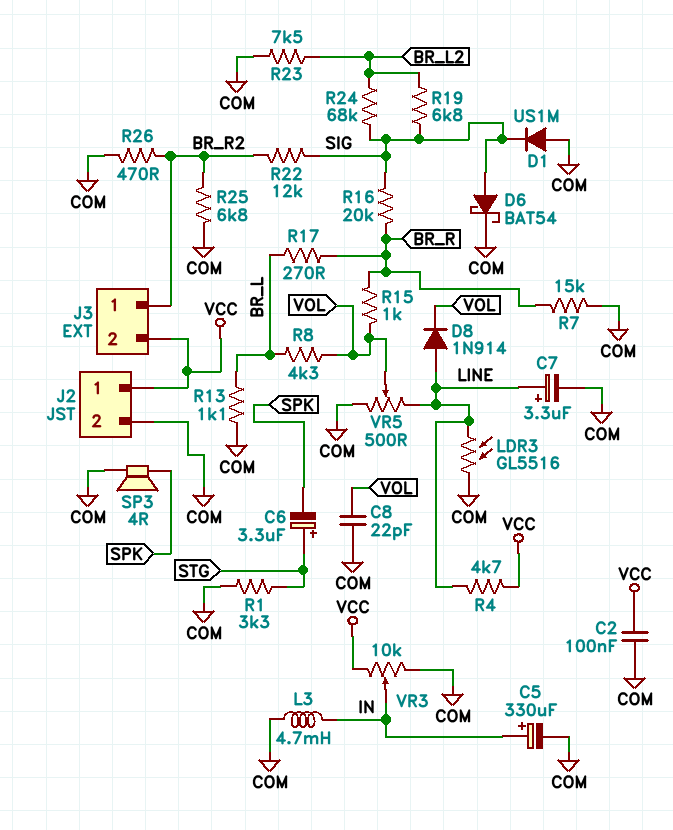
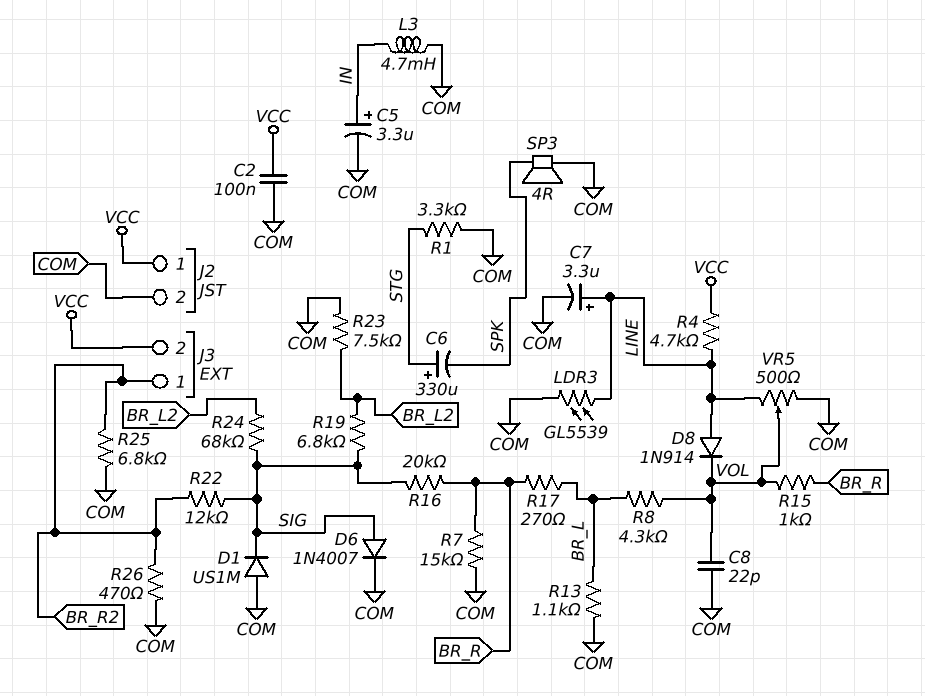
C5: 330uF (plus IN, minus COM) -> 3.3uF (plus IN, minus COM)
C6: 3.3uF (plus STG, minus SPK) -> 330uF (plus STG, minus SPK)
D6: schottky BAT54 (A SIG, K COM) -> diode 1N4007 (A SIG, K COM)
LDR3: GL5516 (COM, LINE) -> GL5539 (COM, LINE)
VR3: 10k (COM, VCC, wiper IN) -> none

